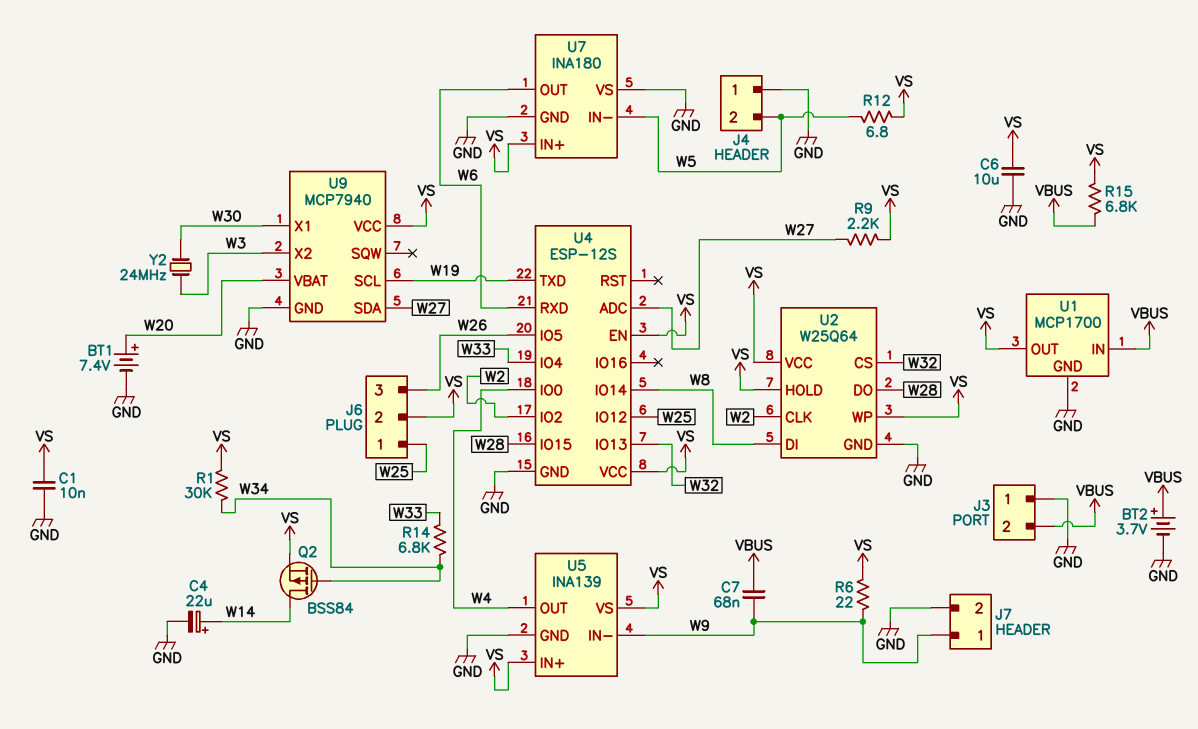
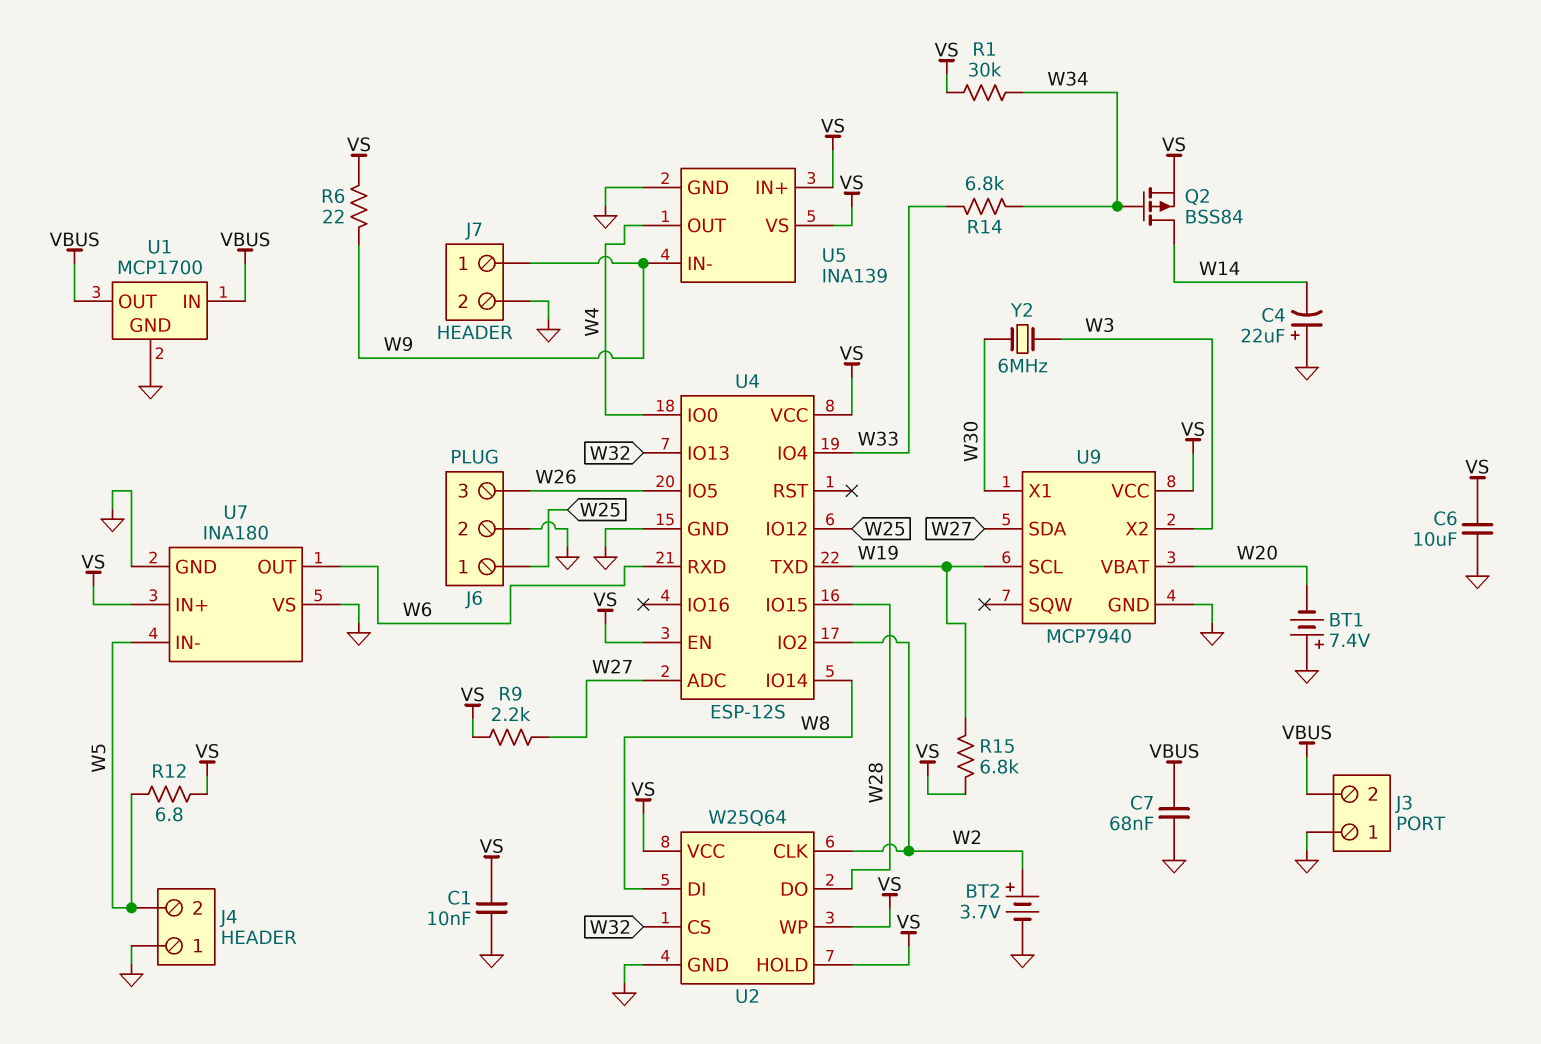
BT1: 7.4V (plus W20, minus GND) -> 7.4V (plus GND, minus W20)
BT2: 3.7V (plus VBUS, minus GND) -> 3.7V (plus W2, minus GND)
C4: 22uF (plus W14, minus GND) -> 22uF (plus GND, minus W14)
C7: 68nF (VBUS, W9) -> 68nF (GND, VBUS)
J6 pin 2: VS -> GND
R15: 6.8k (VBUS, VS) -> 6.8k (VS, W19)
U1 pin OUT: VS -> VBUS
Y2: 24MHz (W3, W30) -> 6MHz (W3, W30)

